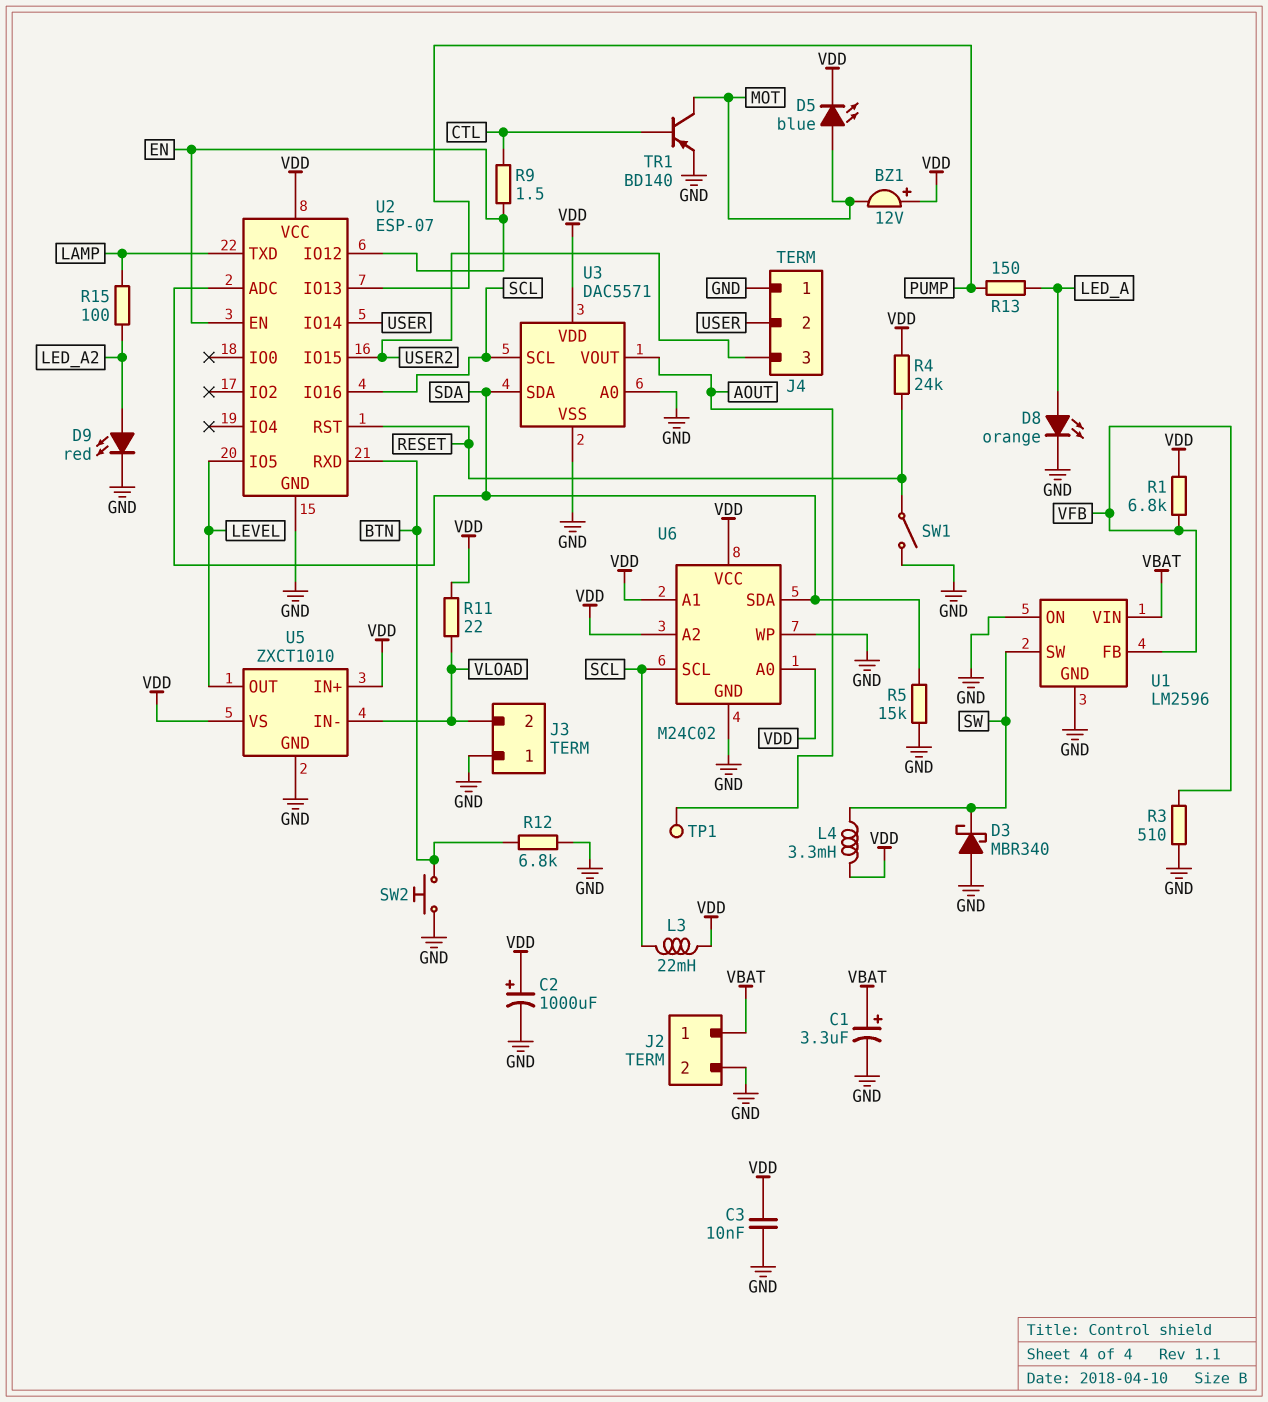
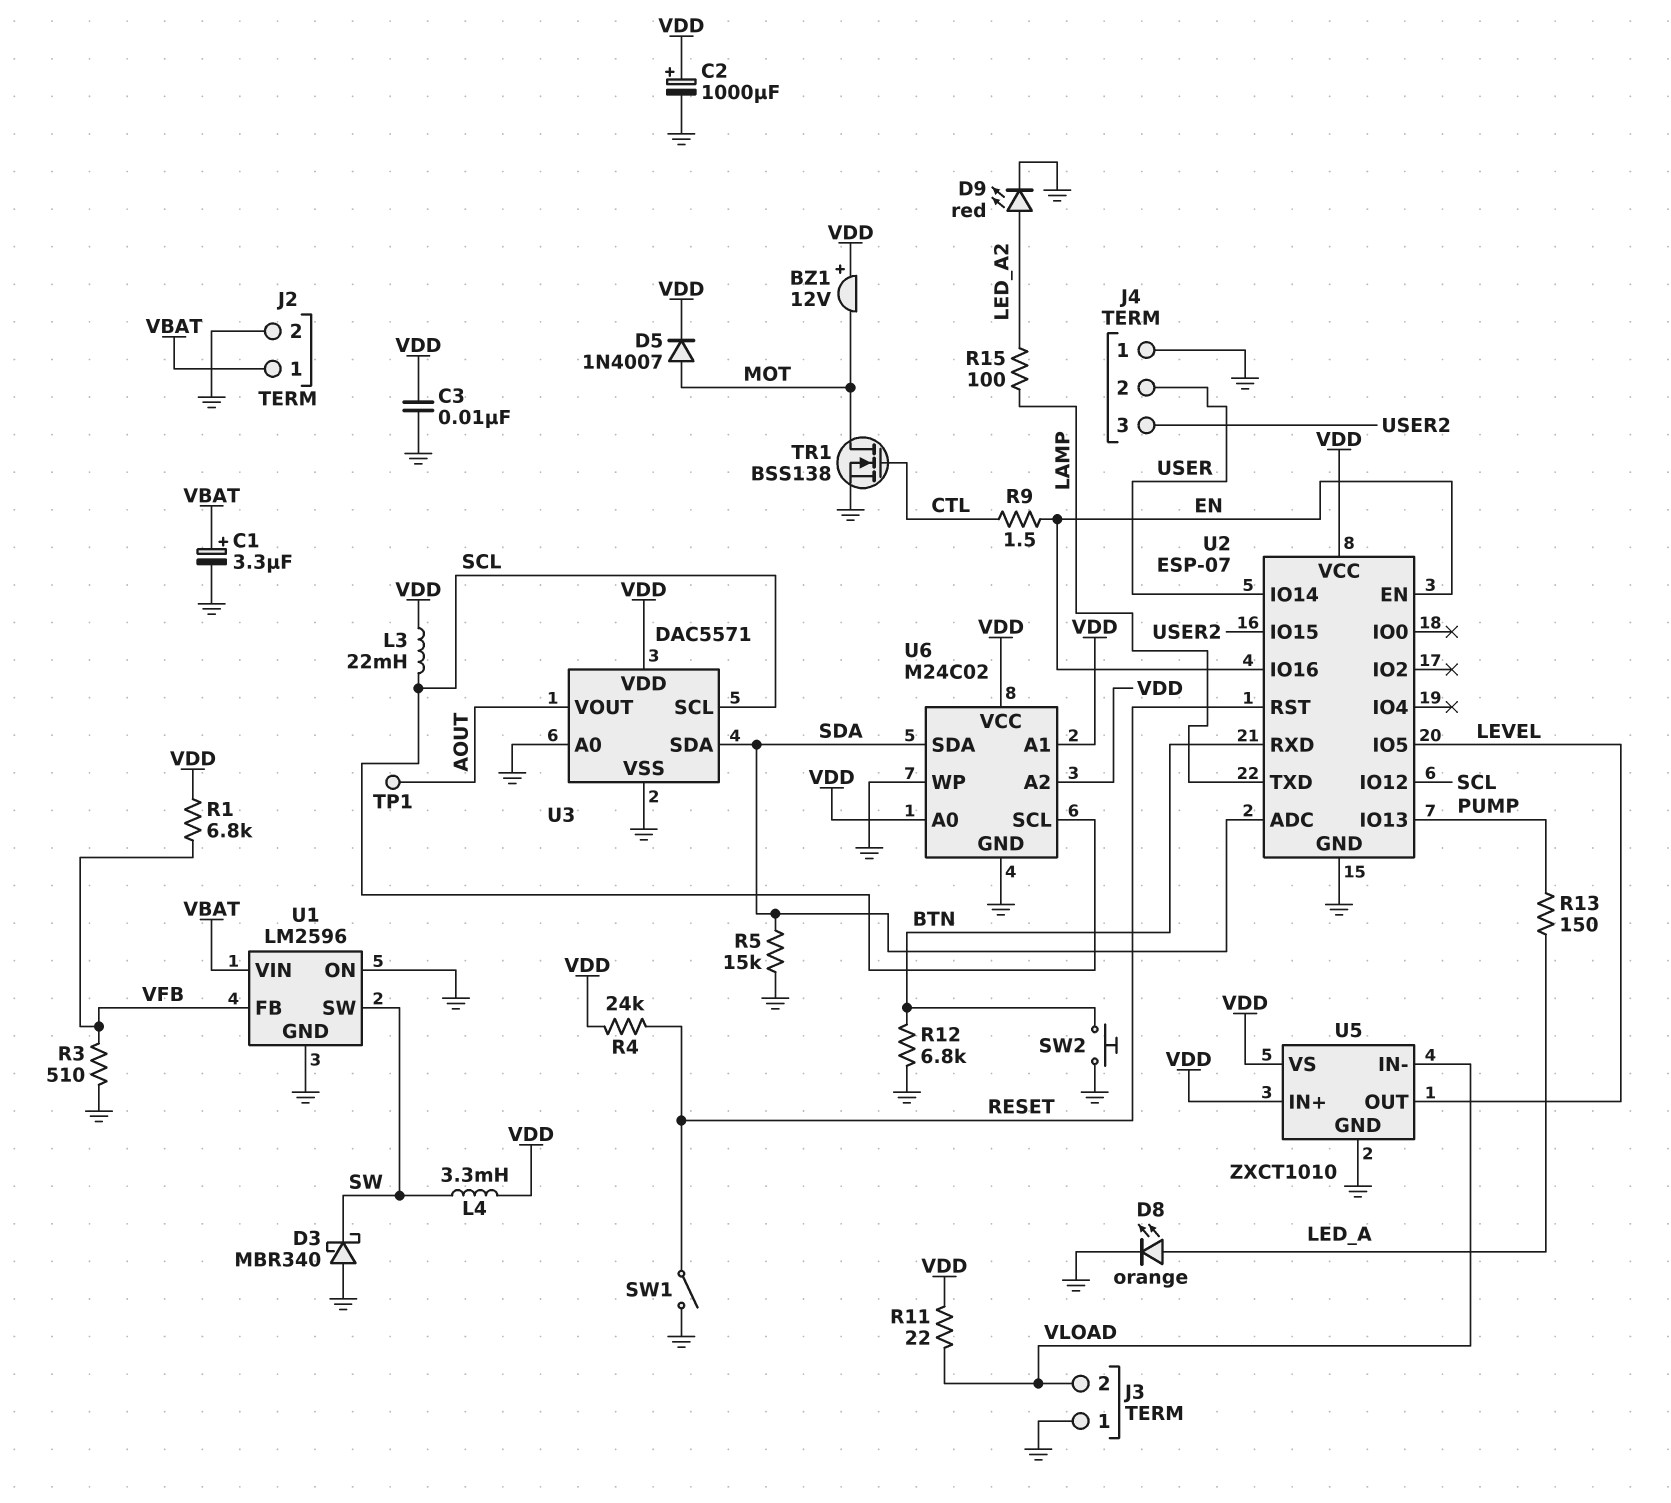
D5: LED blue (A MOT, K VDD) -> diode 1N4007 (A MOT, K VDD)
TR1: PNP BD140 (B CTL, C MOT, E GND) -> NMOS BSS138 (G CTL, D MOT, S GND)
U2 pin IO12: EN -> SCL
U2 pin IO16: SCL -> EN

